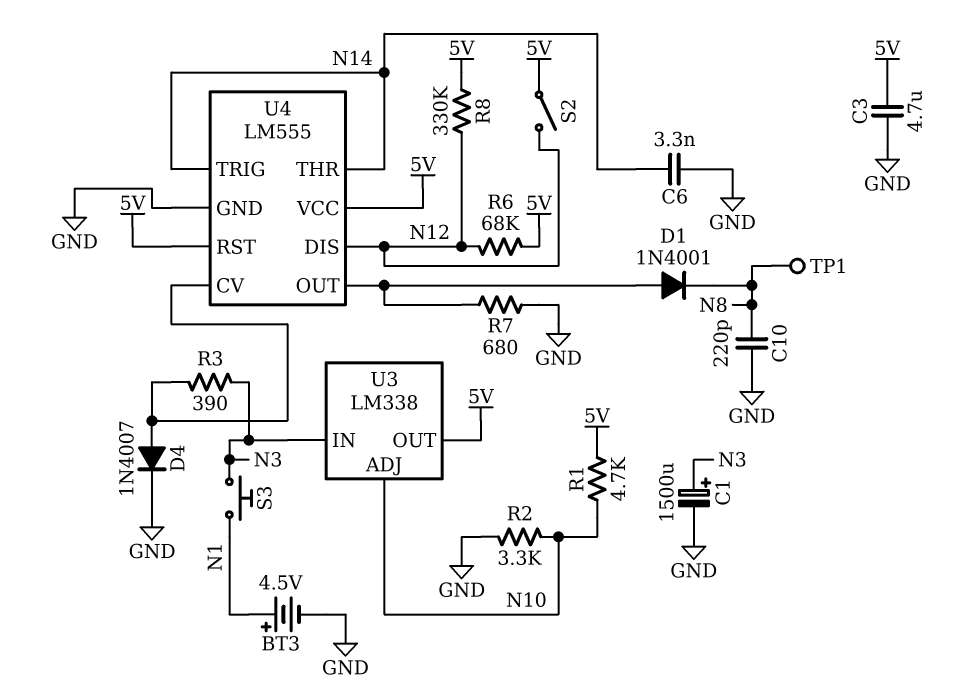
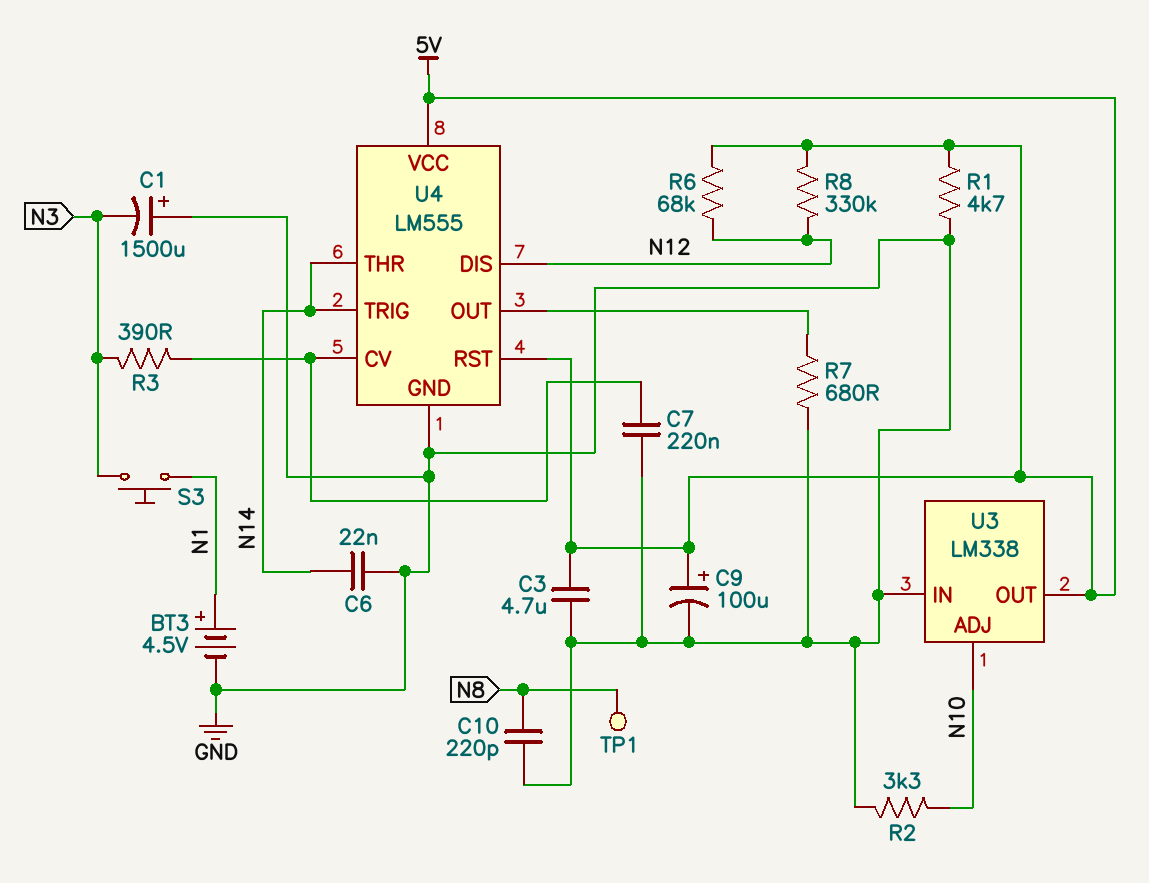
C1: 1500uF (plus N3, minus GND) -> 1500uF (plus GND, minus N3)
C6: 3.3nF (GND, N14) -> 22nF (GND, N14)
C7: none -> 220nF (GND, U4/CV)
C9: none -> 100uF (plus 5V, minus GND)
D1: diode 1N4001 (A U4/OUT, K N8) -> none
D4: diode 1N4007 (A U4/CV, K GND) -> none
R1: 4.7k (5V, N10) -> 4.7k (5V, GND)
S2: switch (5V, N12) -> none
U3 pin IN: N3 -> GND

